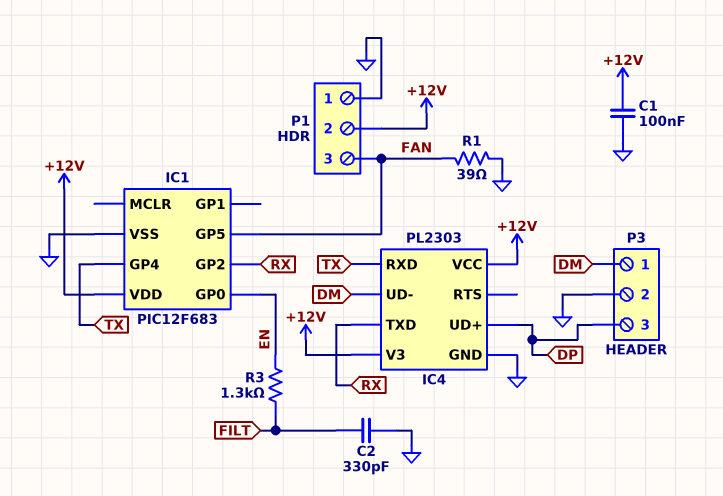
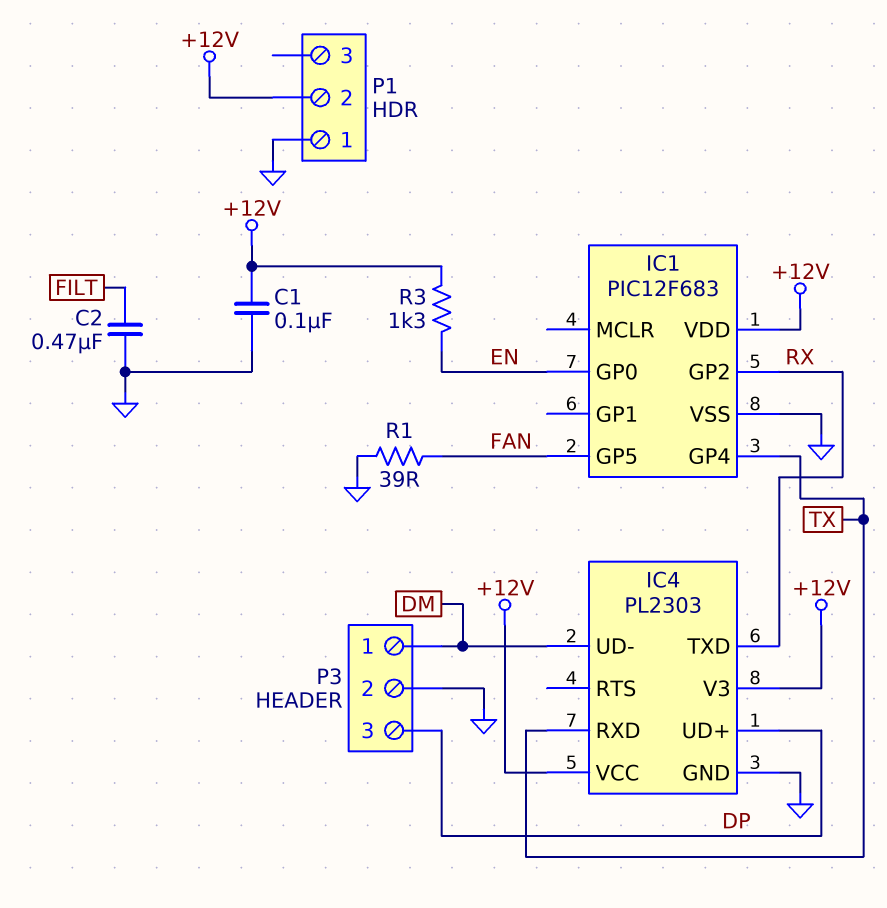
C2: 330pF (FILT, GND) -> 470nF (FILT, GND)
P1 pin 3: FAN -> none
R3: 1.3k (EN, FILT) -> 1.3k (+12V, EN)

